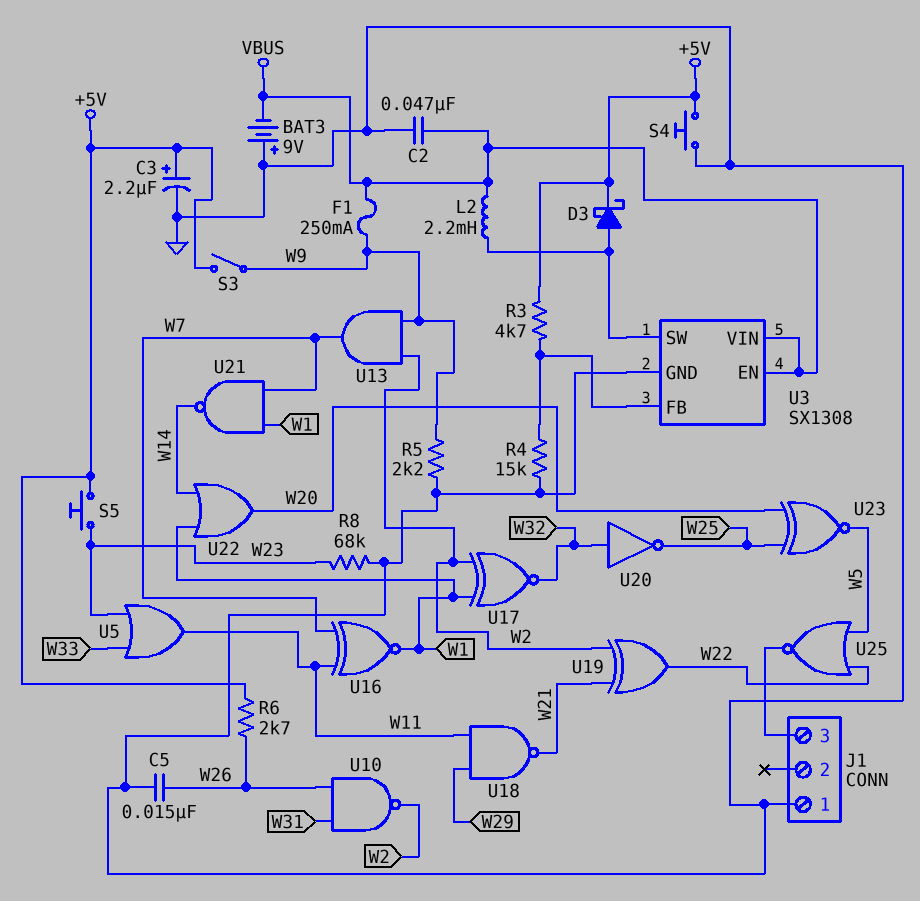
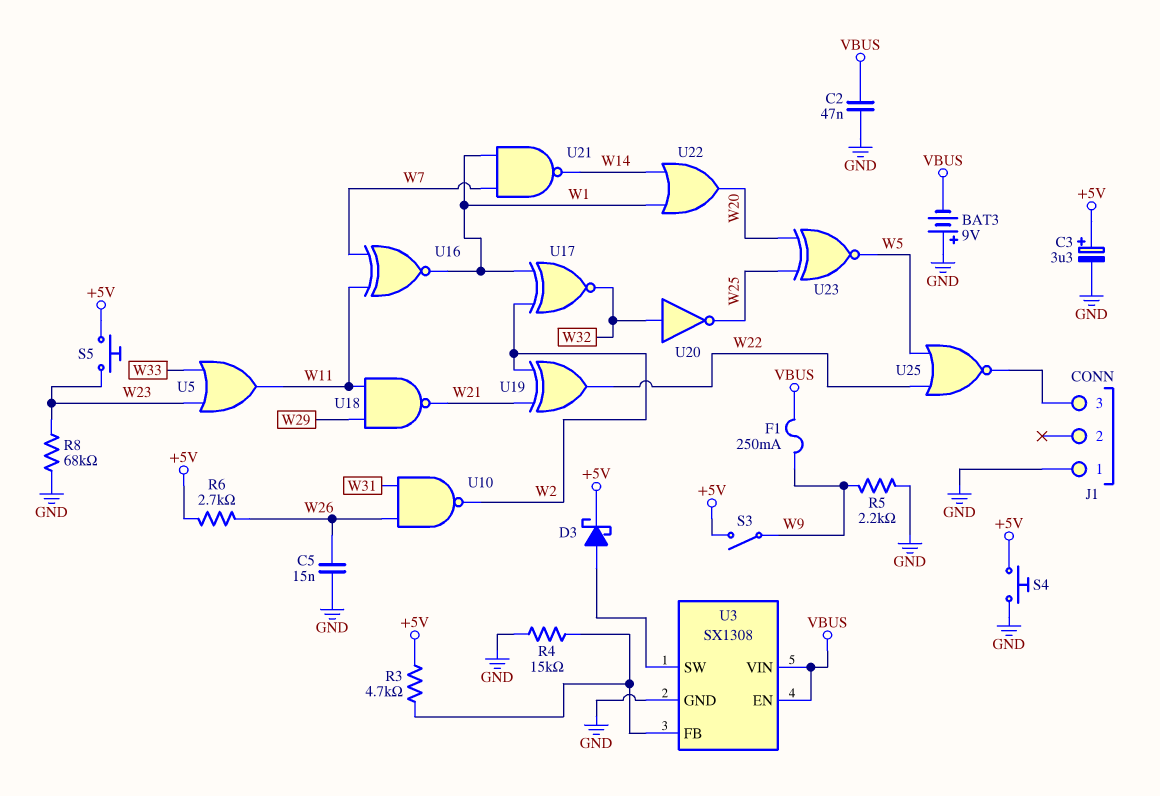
C3: 2.2uF (plus +5V, minus GND) -> 3.3uF (plus +5V, minus GND)
L2: 2.2mH (U3/SW, VBUS) -> none
U13: AND (in W2, in W9, out W7) -> none

